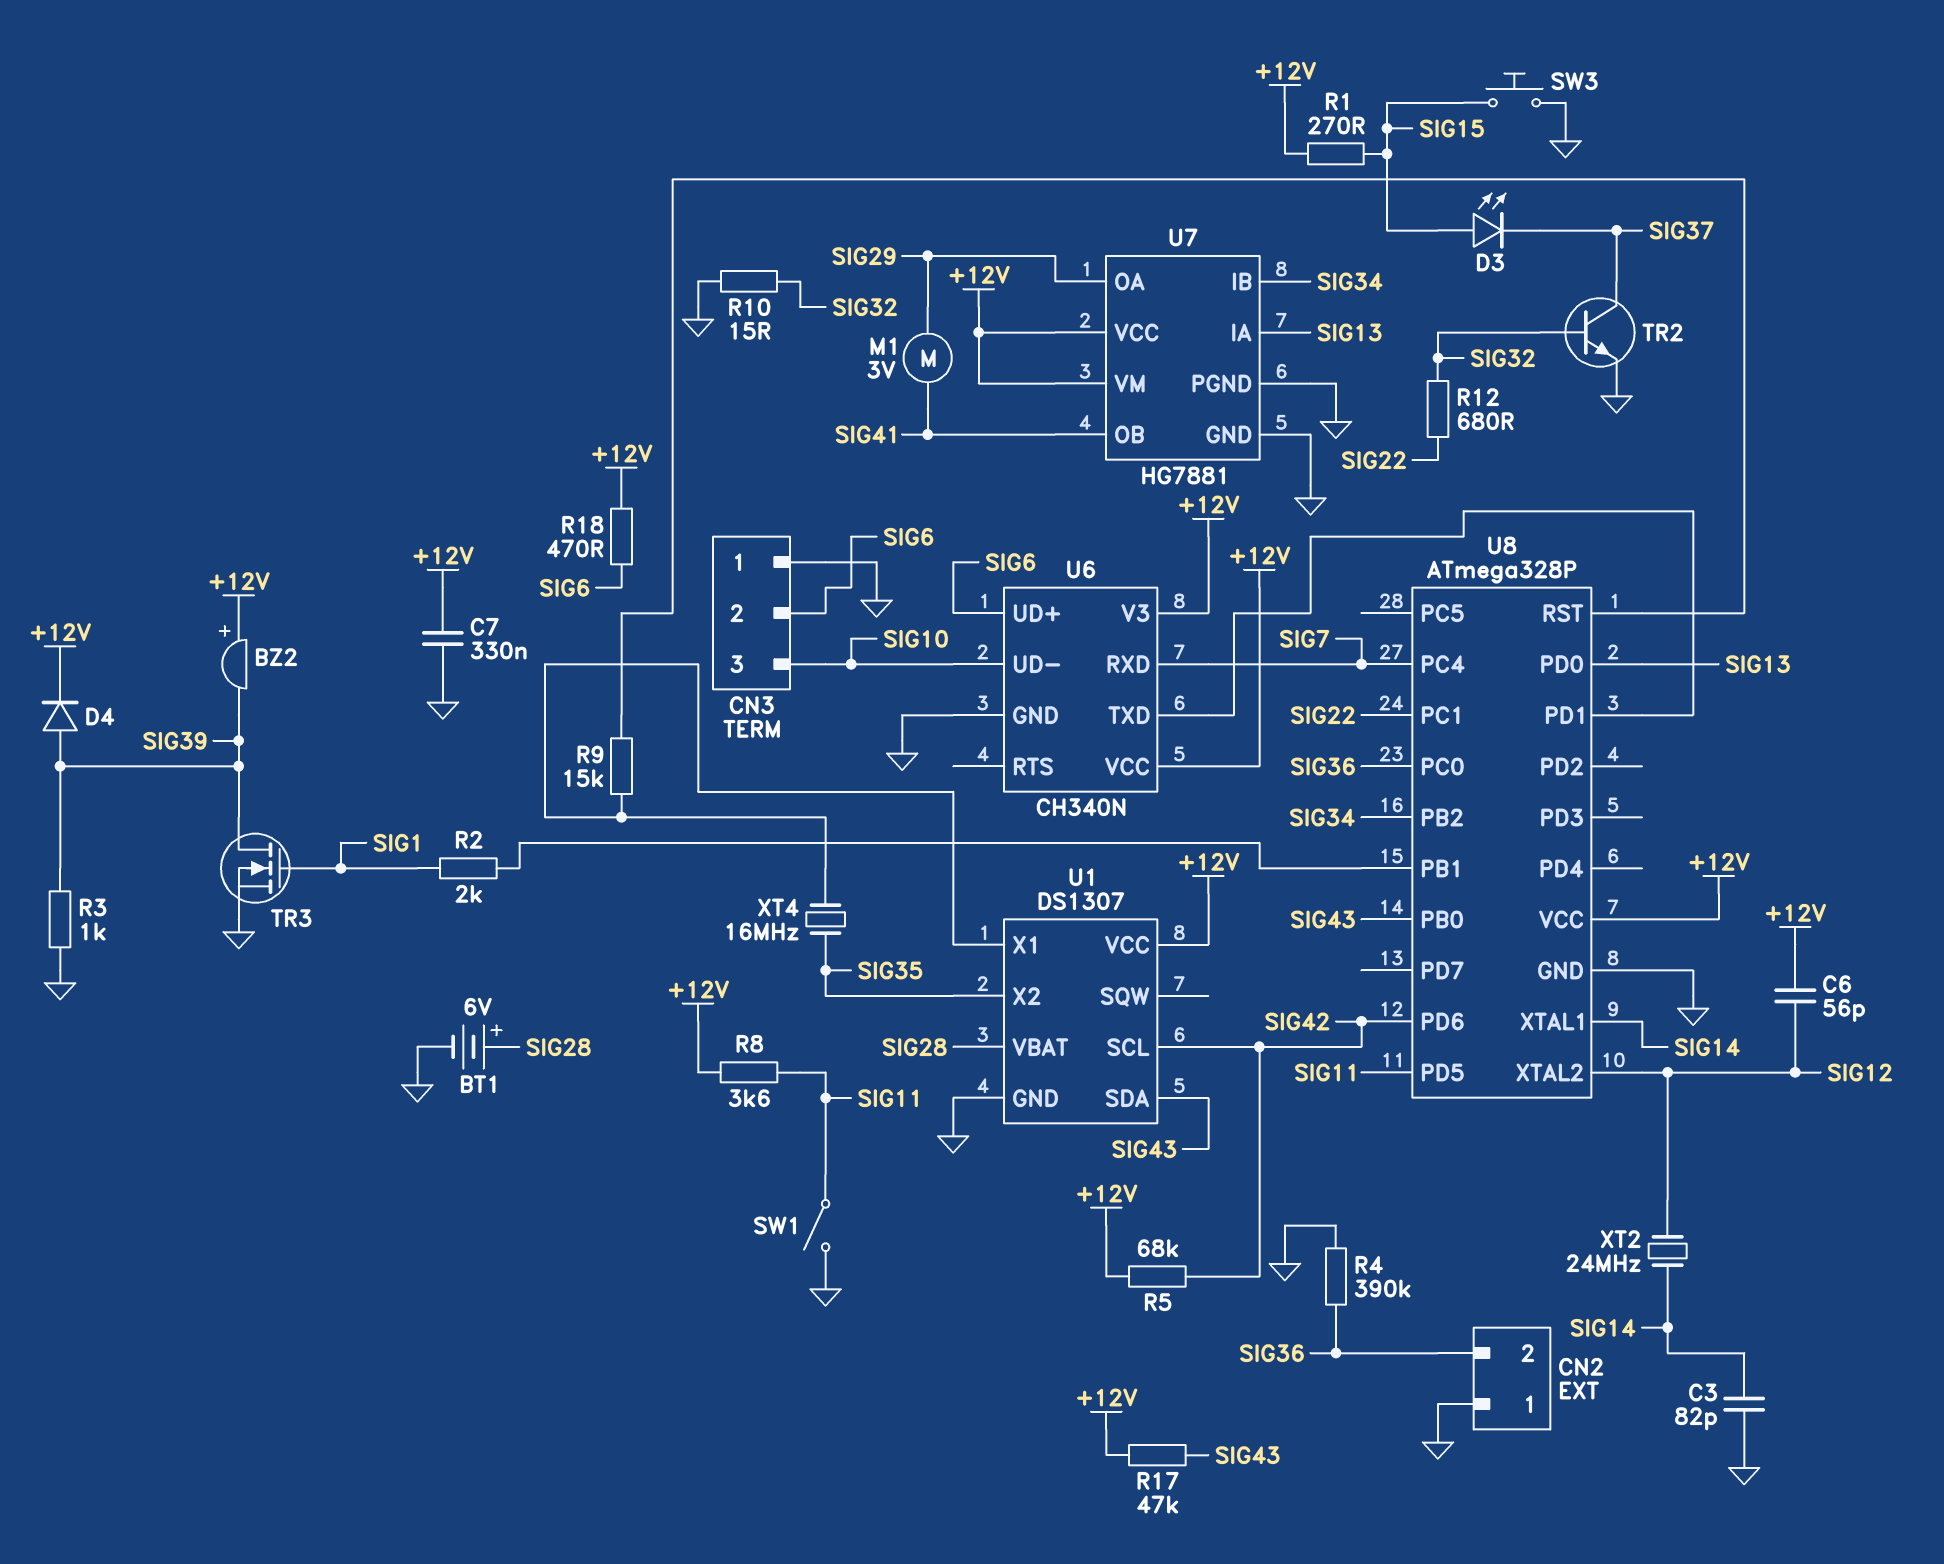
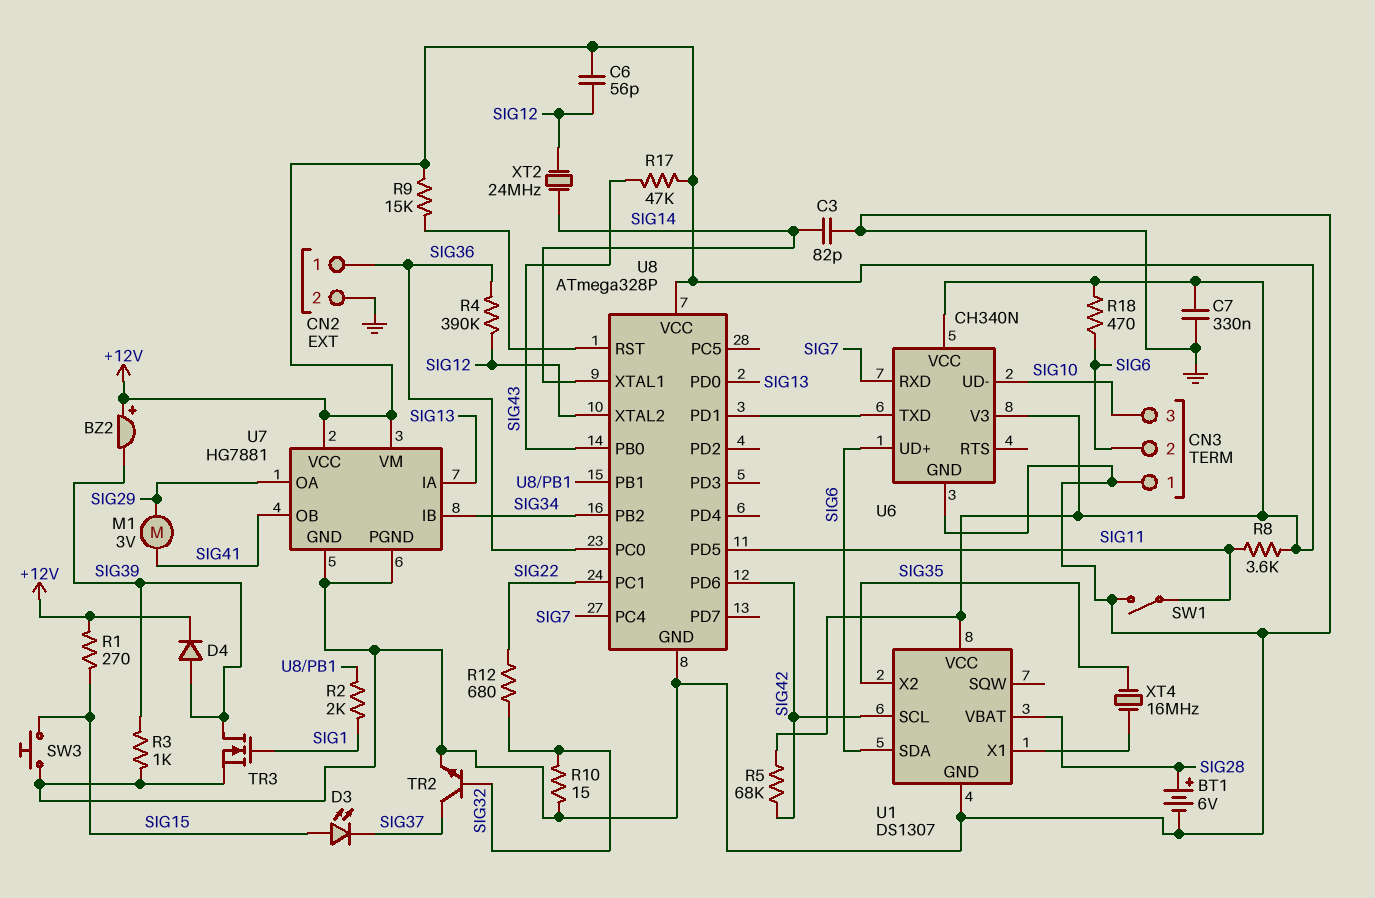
CN2 pin 1: GND -> SIG36
CN2 pin 2: SIG36 -> GND
R4: 390k (GND, SIG36) -> 390k (SIG12, SIG36)
R9: 15k (U1/X1, U8/RST) -> 15k (+12V, U8/RST)
U1 pin SDA: SIG43 -> SIG6

